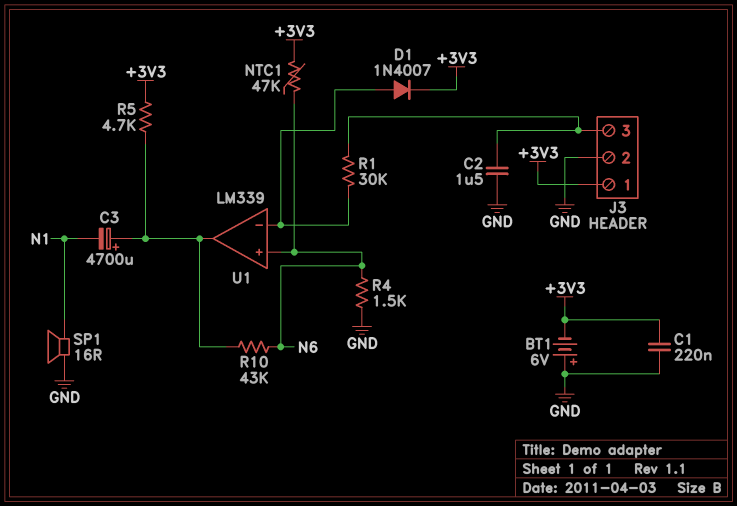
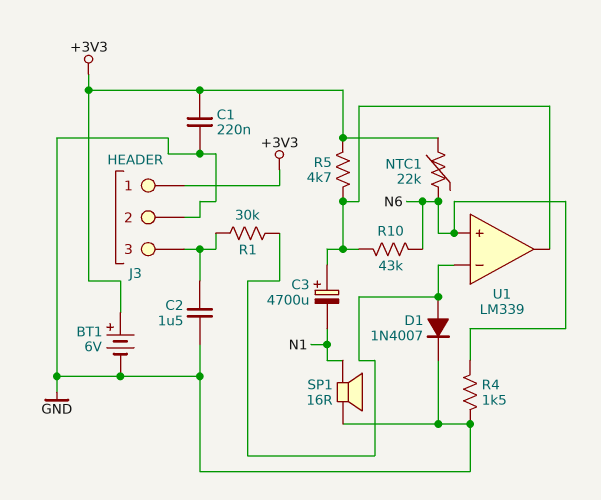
BT1: 6V (plus GND, minus +3V3) -> 6V (plus +3V3, minus GND)
D1: diode 1N4007 (A U1/in-, K +3V3) -> diode 1N4007 (A U1/in-, K GND)
NTC1: 47k (+3V3, N6) -> 22k (+3V3, N6)

